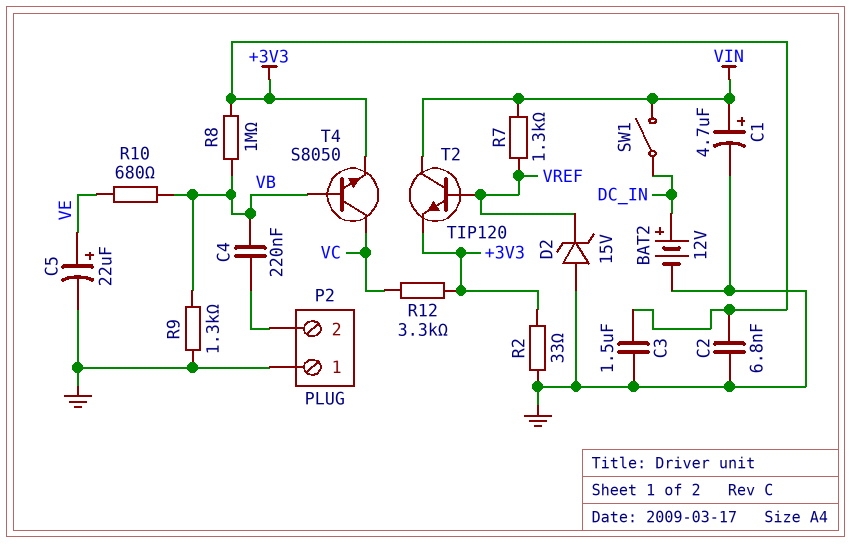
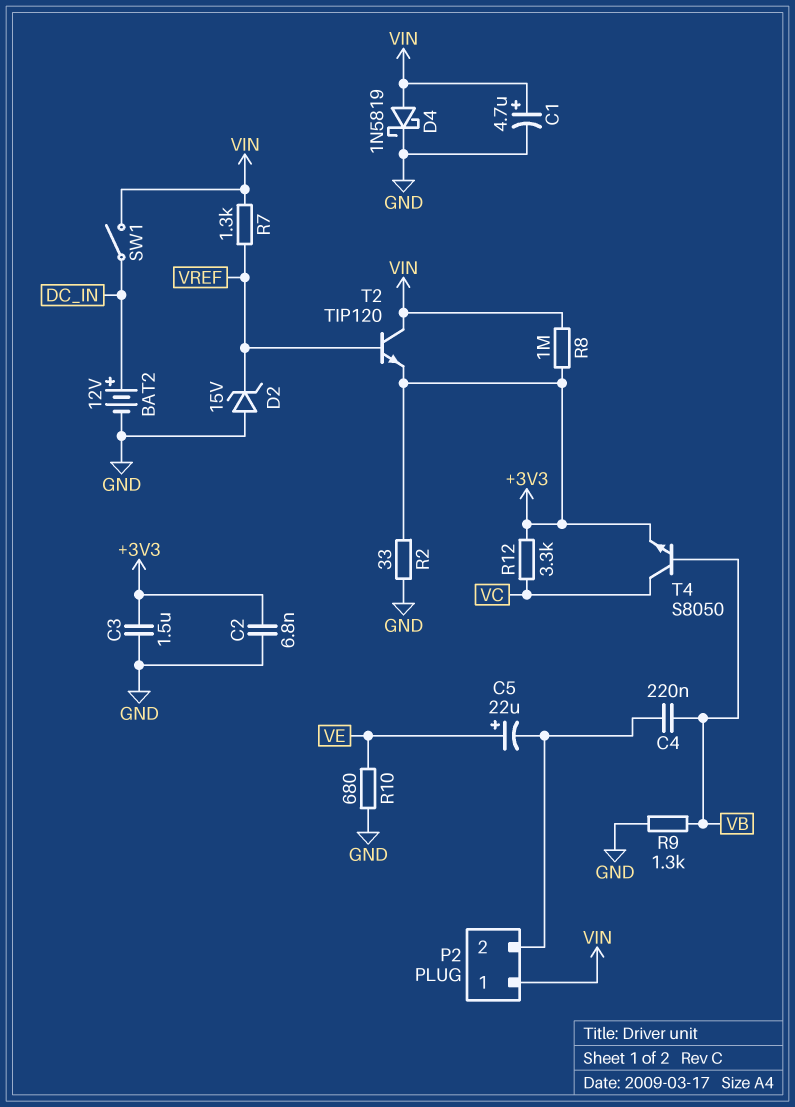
C5: 22uF (plus VE, minus GND) -> 22uF (plus VE, minus P2/2)
D4: none -> schottky 1N5819 (A VIN, K GND)
P2 pin 1: GND -> VIN
R8: 1M (+3V3, VB) -> 1M (+3V3, VIN)
R10: 680 (VB, VE) -> 680 (GND, VE)

